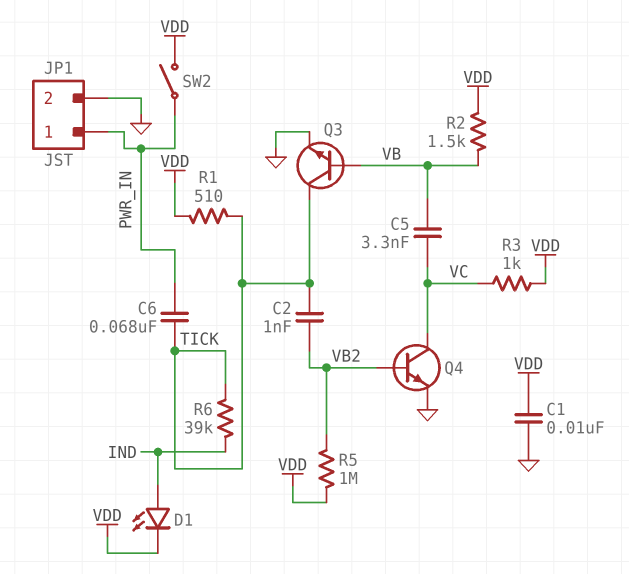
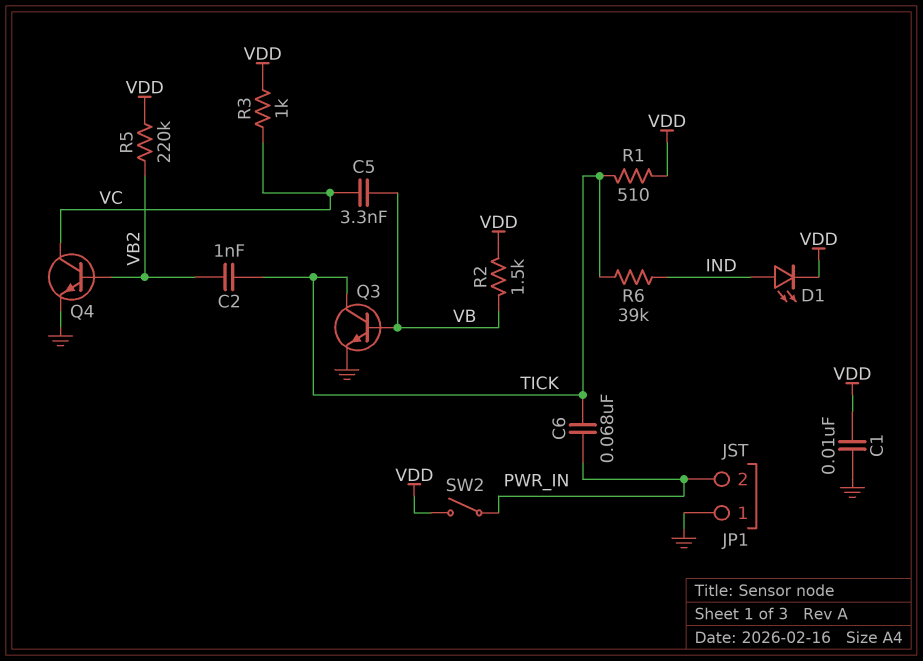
JP1 pin 1: PWR_IN -> GND
JP1 pin 2: GND -> PWR_IN
R5: 1M (VB2, VDD) -> 220k (VB2, VDD)

